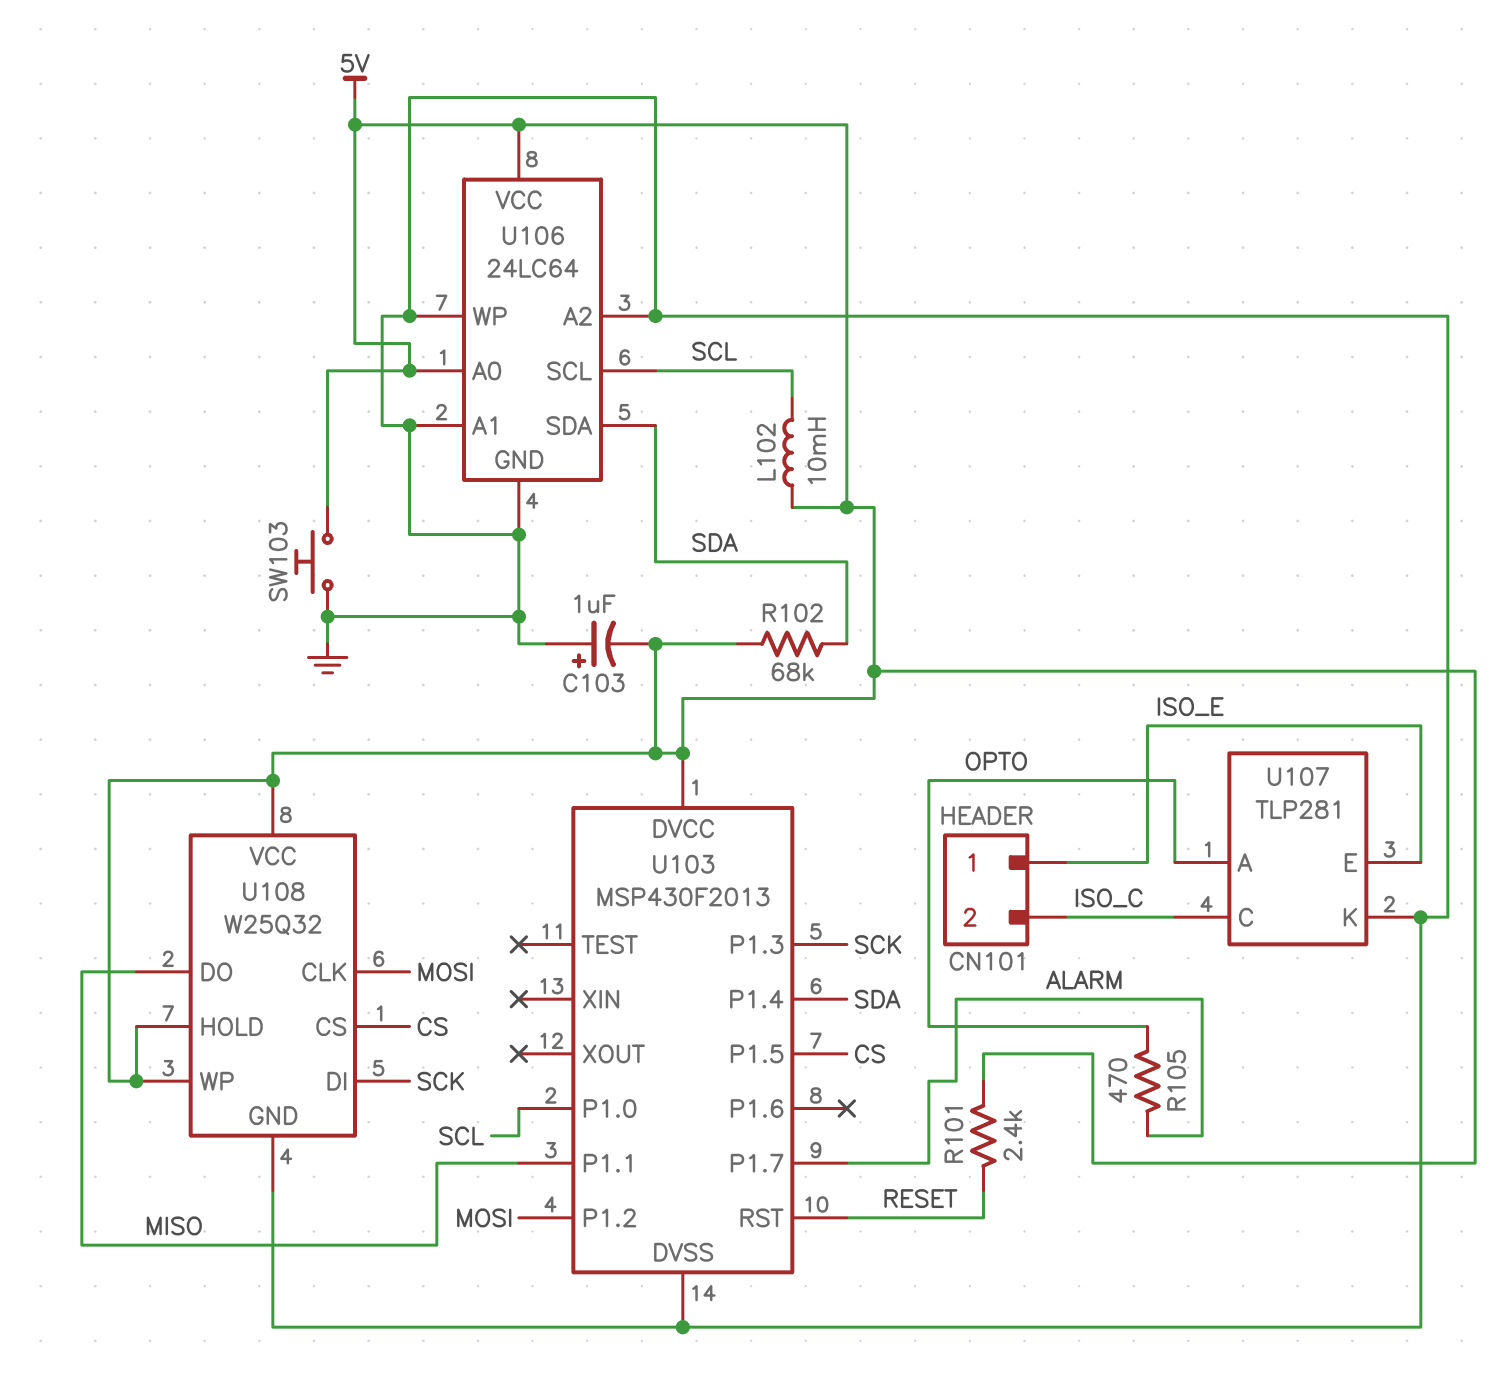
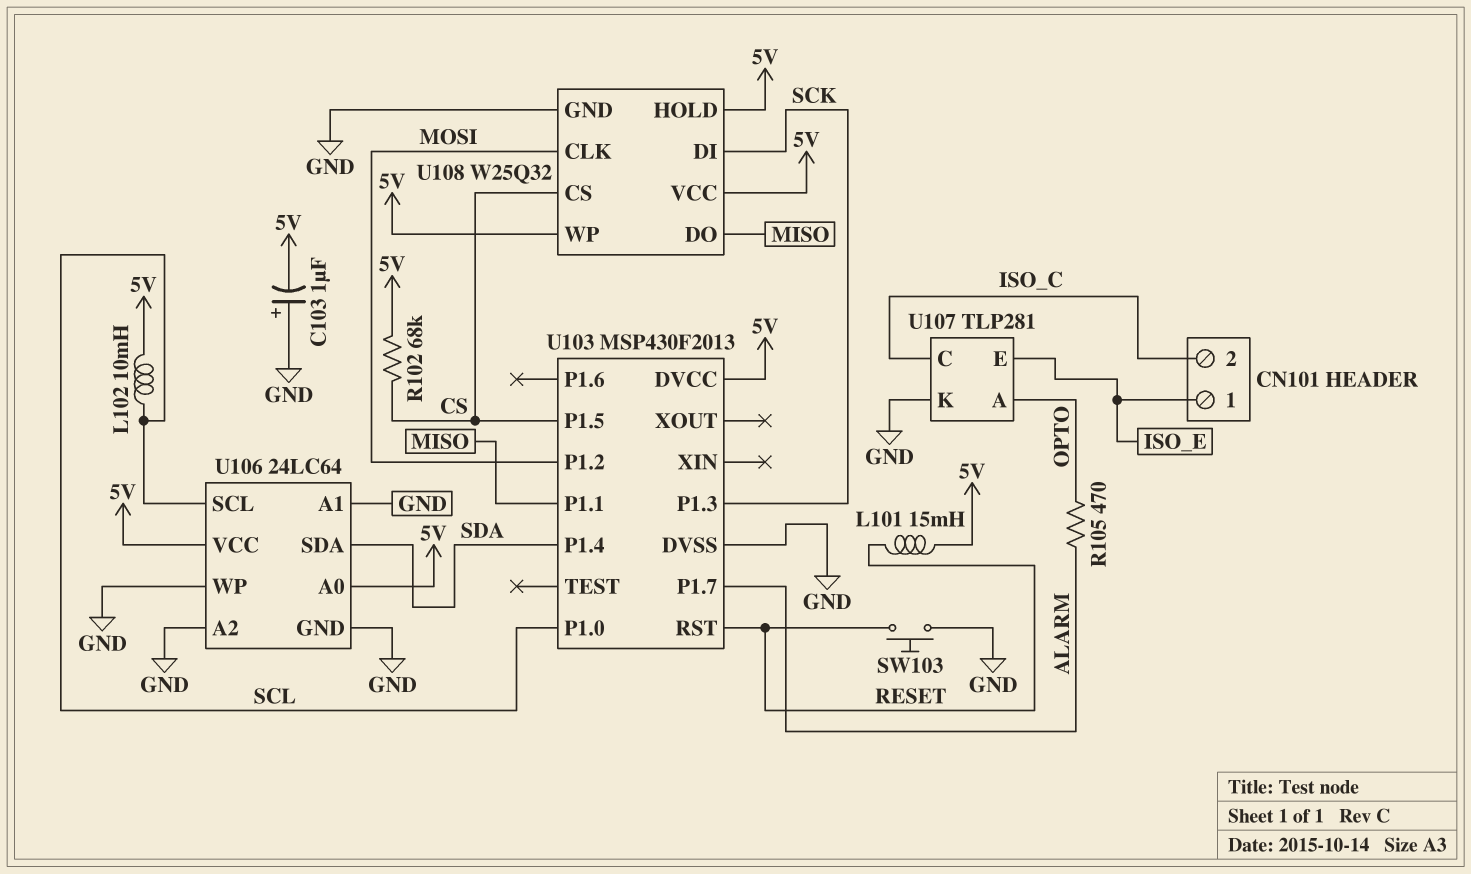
L101: none -> 15mH (5V, RESET)
R101: 2.4k (5V, RESET) -> none
R102: 68k (5V, SDA) -> 68k (5V, CS)
SW103: button (5V, GND) -> button (GND, RESET)

